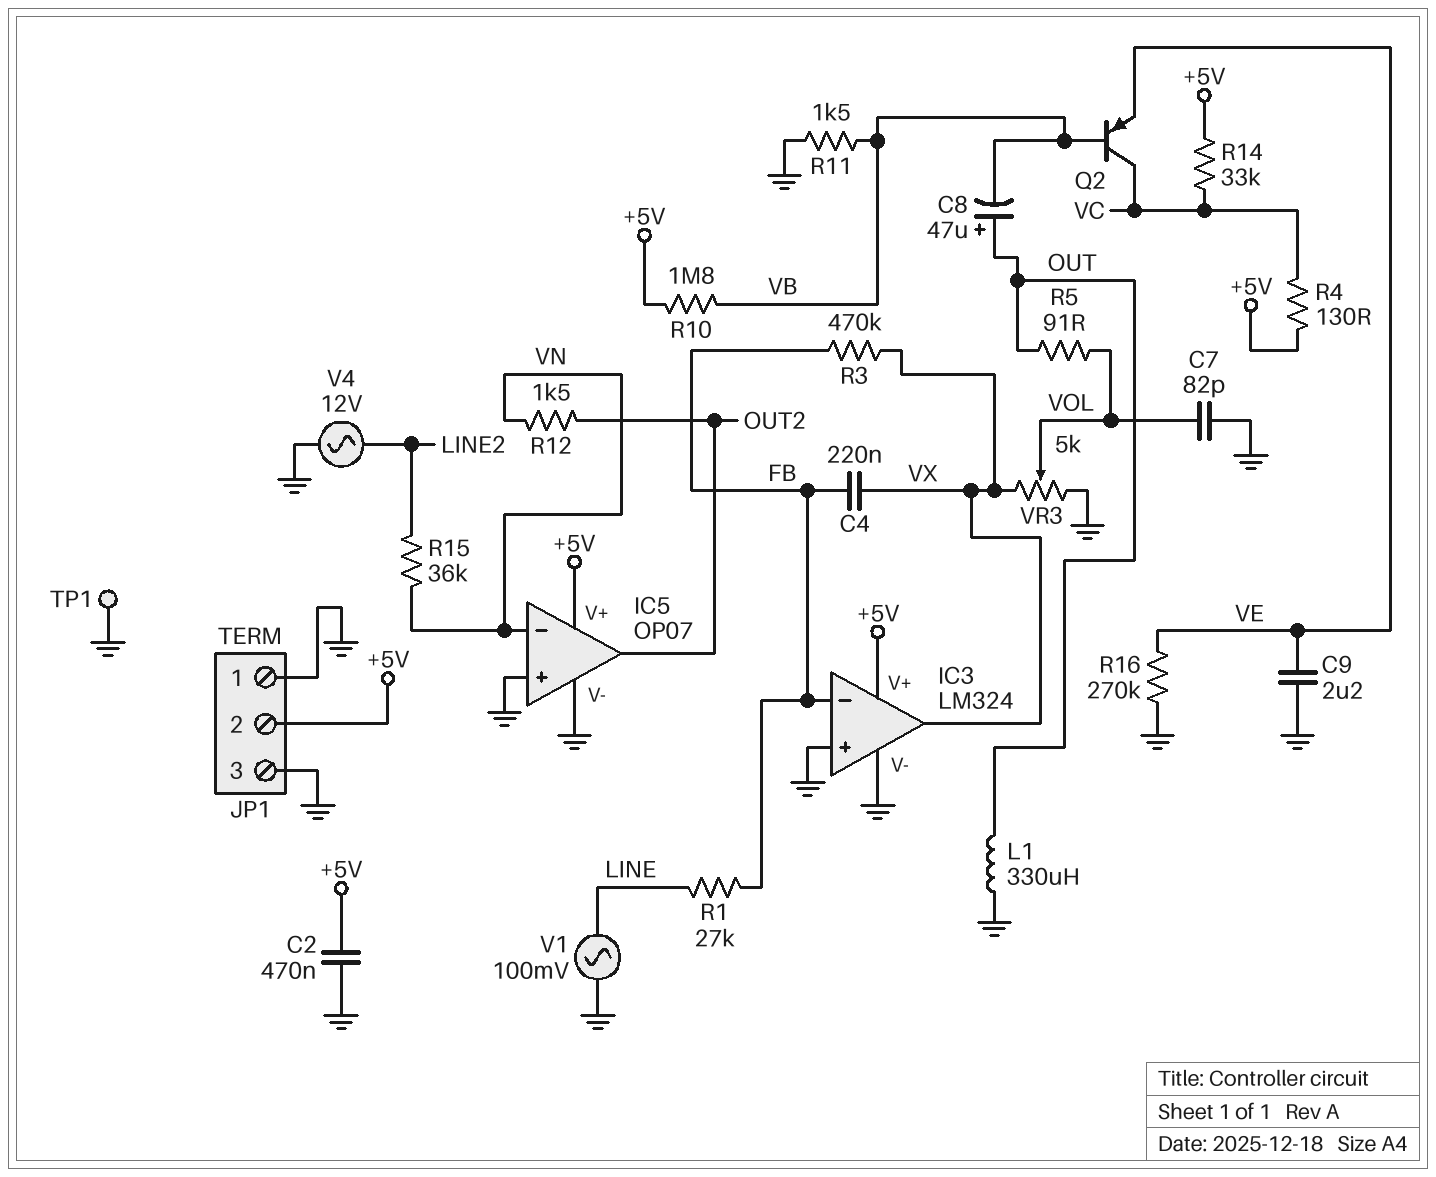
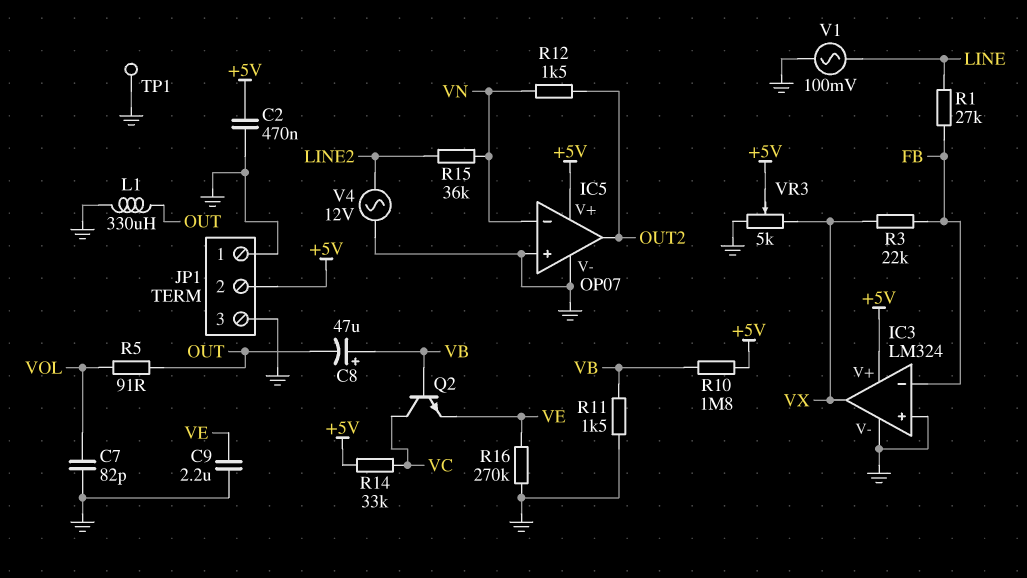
C4: 220nF (FB, VX) -> none
C8: 47uF (plus OUT, minus VB) -> 47uF (plus VB, minus OUT)
Q2: PNP (B VB, C VC, E VE) -> NPN (B VB, C VC, E VE)
R3: 470k (FB, VX) -> 22k (FB, VX)
R4: 130 (+5V, VC) -> none
VR3: 5k (GND, VX, wiper VOL) -> 5k (GND, VX, wiper +5V)

